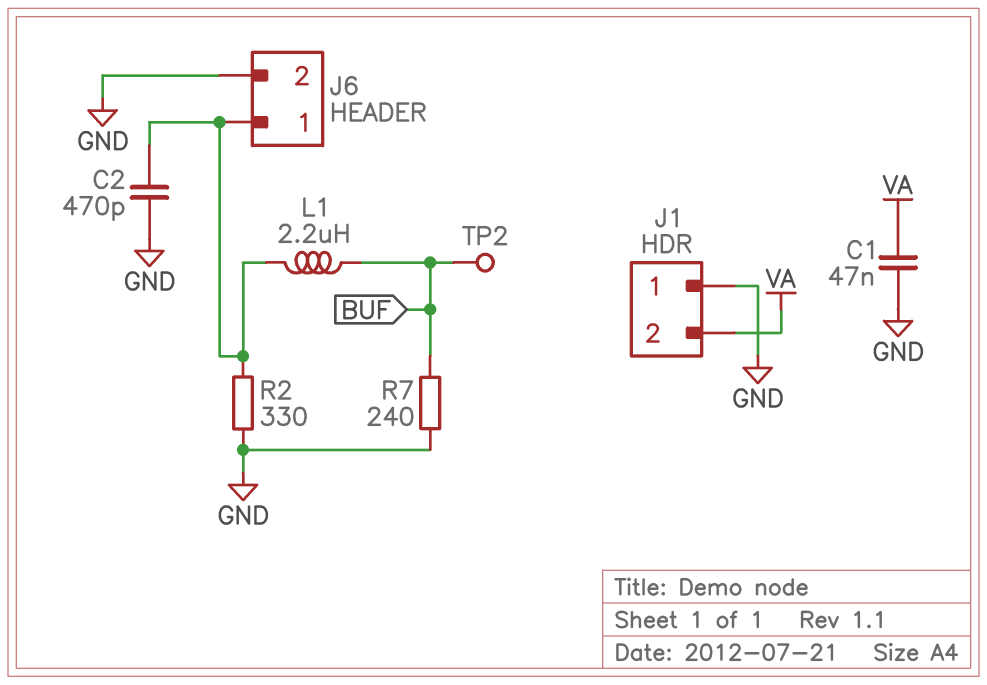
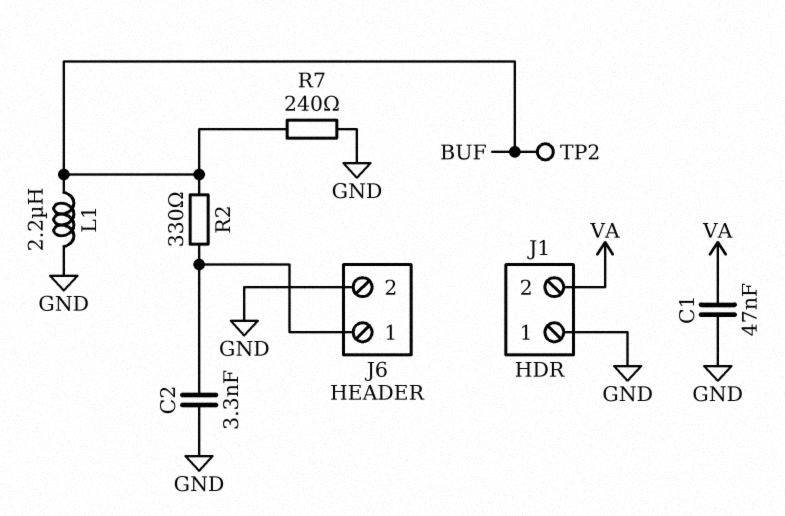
C2: 470pF (GND, J6/1) -> 3.3nF (GND, J6/1)
L1: 2.2uH (BUF, J6/1) -> 2.2uH (BUF, GND)
R2: 330 (GND, J6/1) -> 330 (BUF, J6/1)

